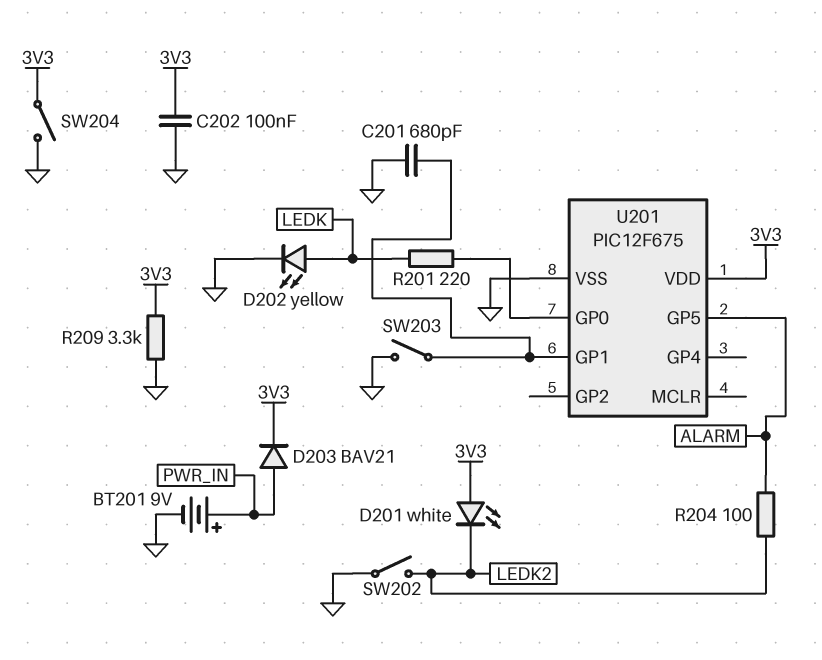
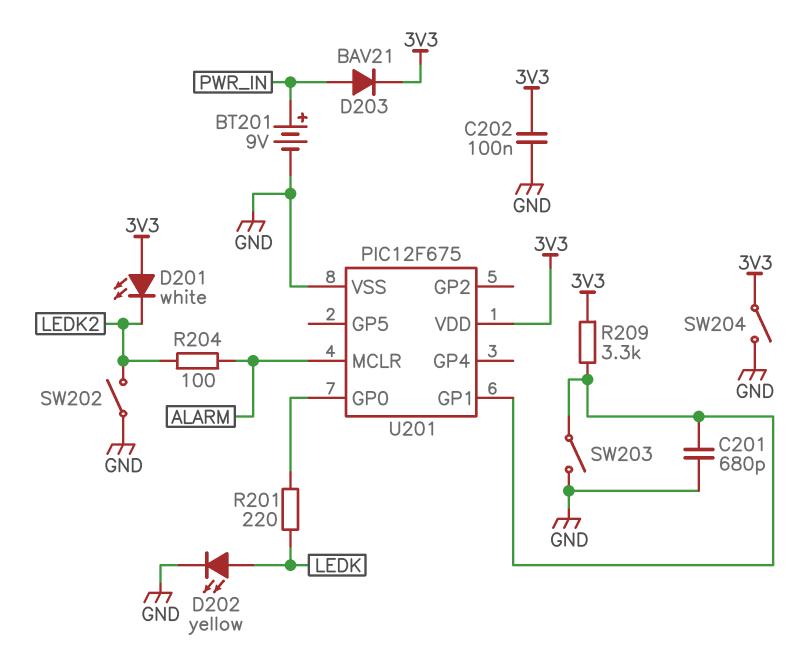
R209: 3.3k (3V3, GND) -> 3.3k (3V3, U201/GP1)
U201 pin GP5: ALARM -> none
U201 pin MCLR: none -> ALARM

